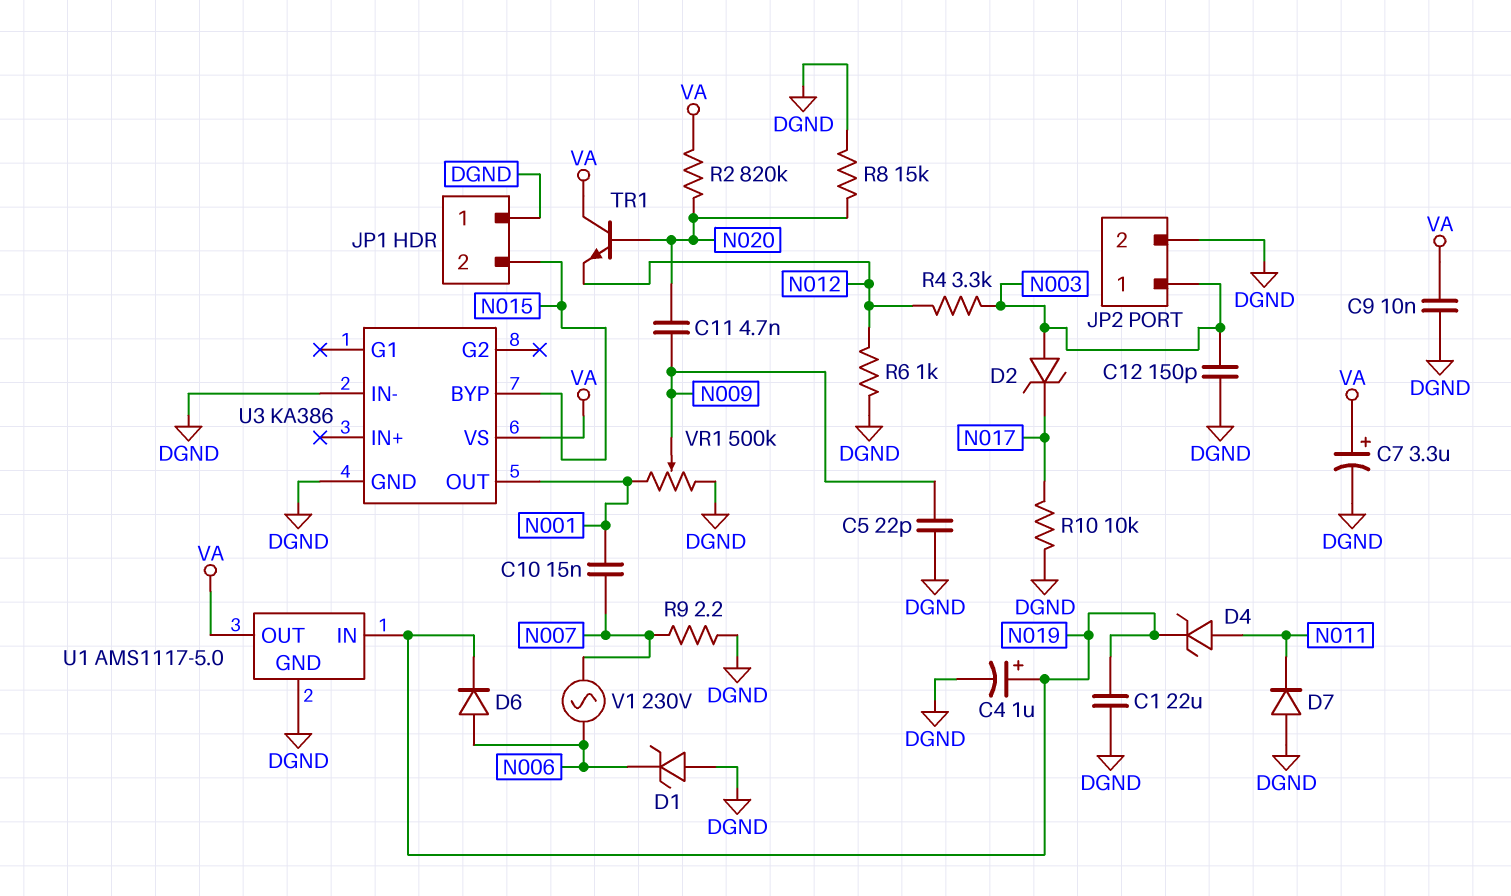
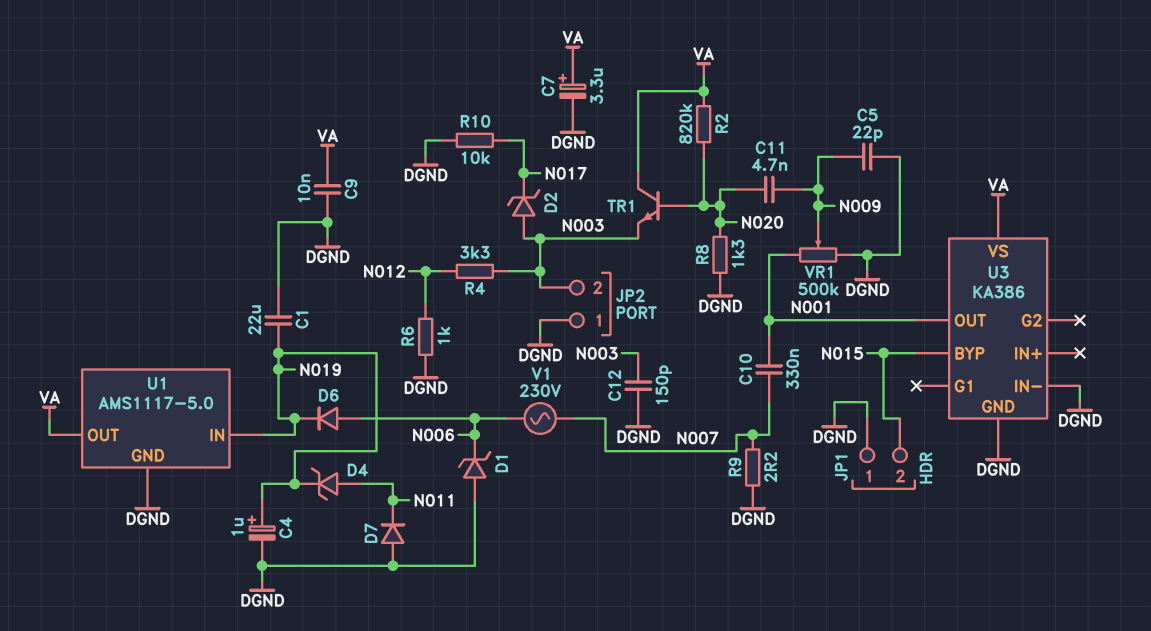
C10: 15nF (N001, N007) -> 330nF (N001, N007)
JP2 pin 1: N003 -> DGND
JP2 pin 2: DGND -> N003
R8: 15k (DGND, N020) -> 1.3k (DGND, N020)
TR1: NPN (B N020, C VA, E N012) -> NPN (B N020, C VA, E N003)

